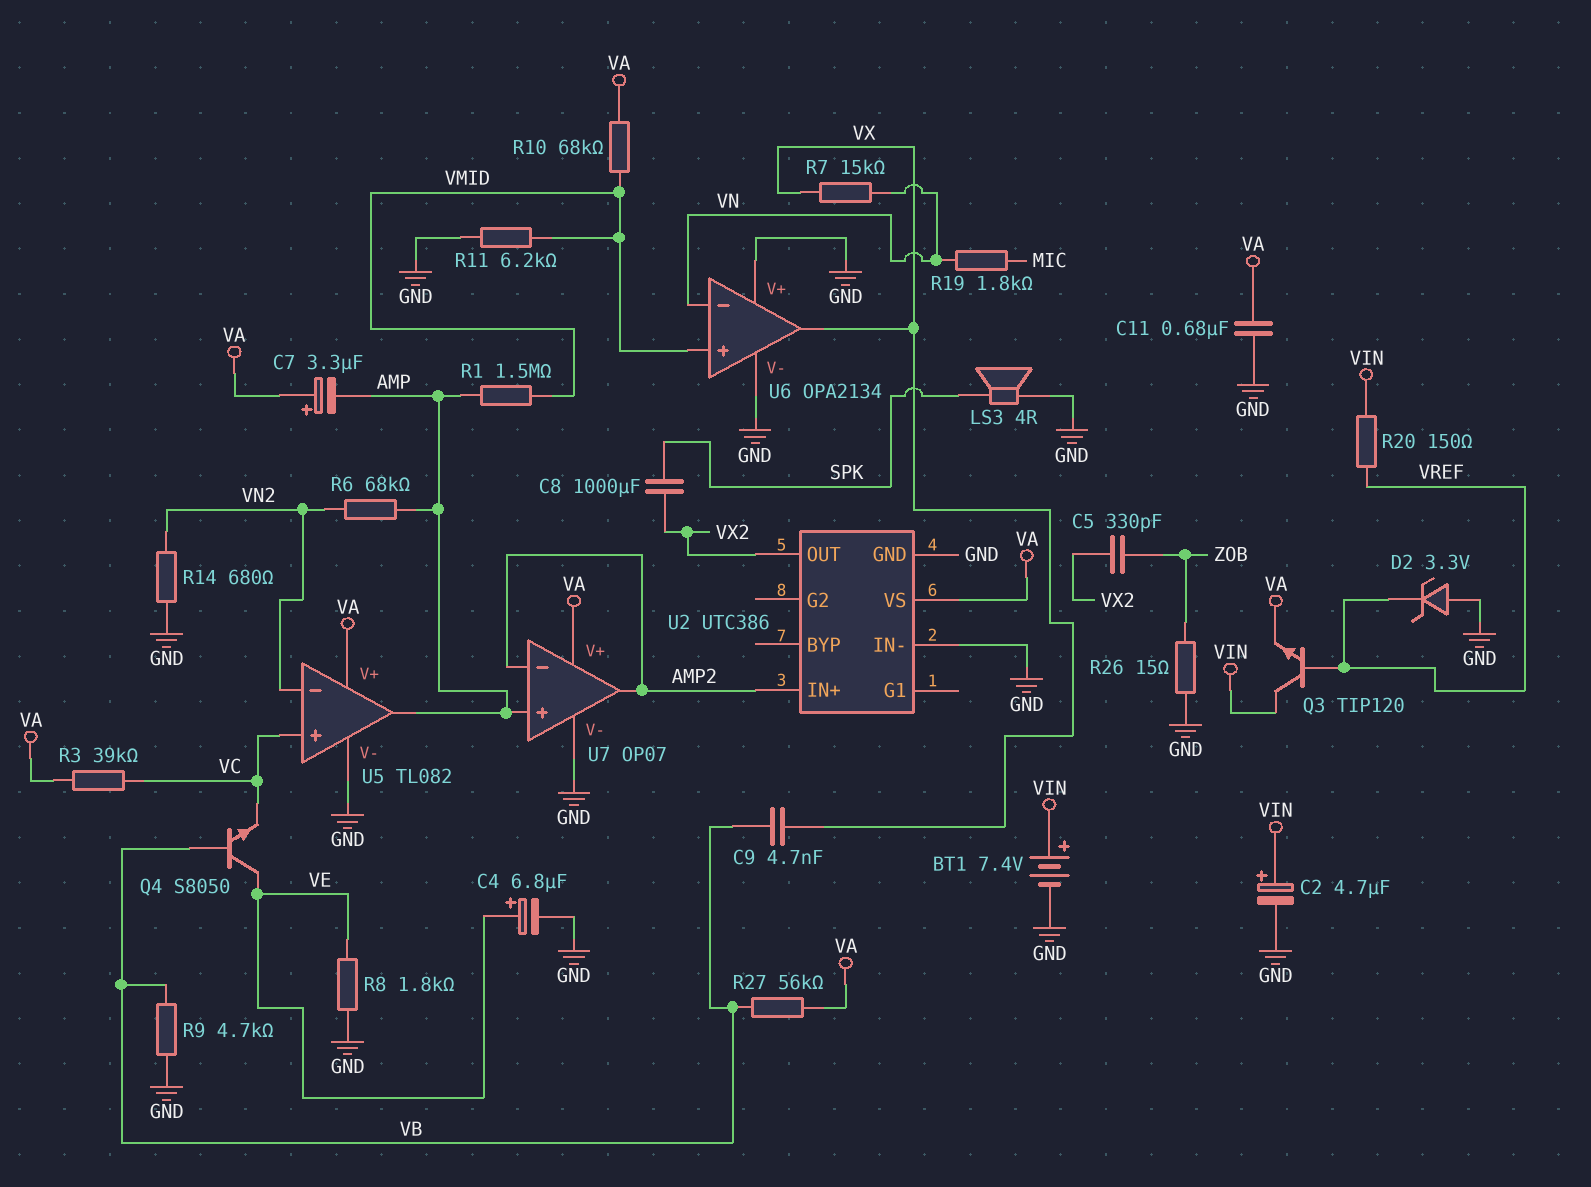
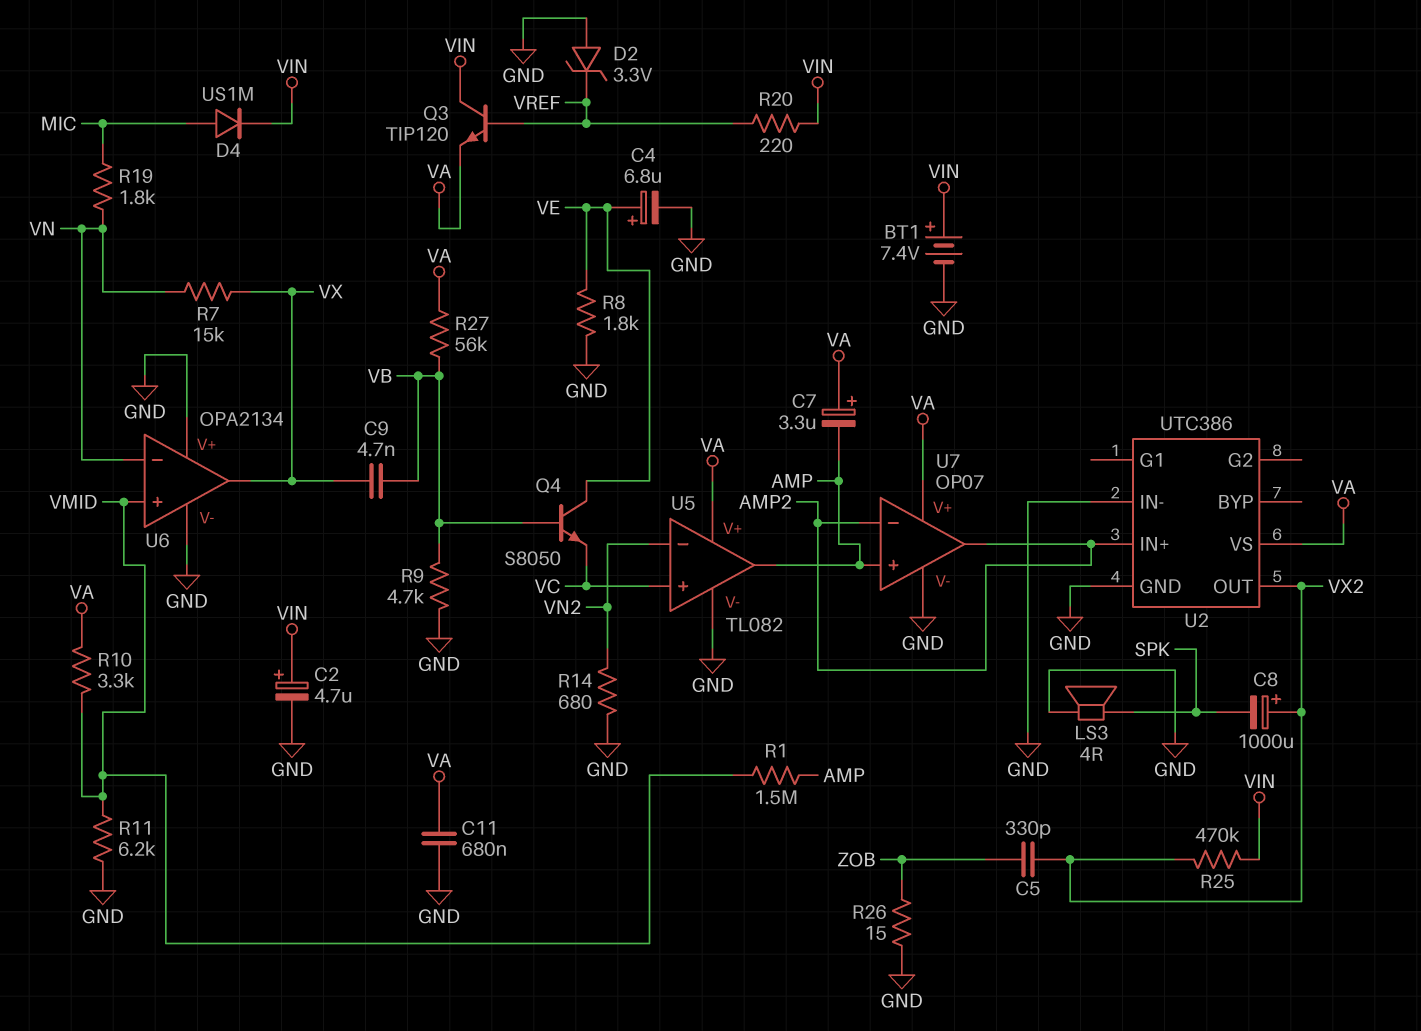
C8: 1000uF (SPK, VX2) -> 1000uF (plus VX2, minus SPK)
D4: none -> diode US1M (A MIC, K VIN)
R3: 39k (VA, VC) -> none
R6: 68k (AMP, VN2) -> none
R10: 68k (VA, VMID) -> 3.3k (VA, VMID)
R20: 150 (VIN, VREF) -> 220 (VIN, VREF)
R25: none -> 470k (VIN, VX2)

